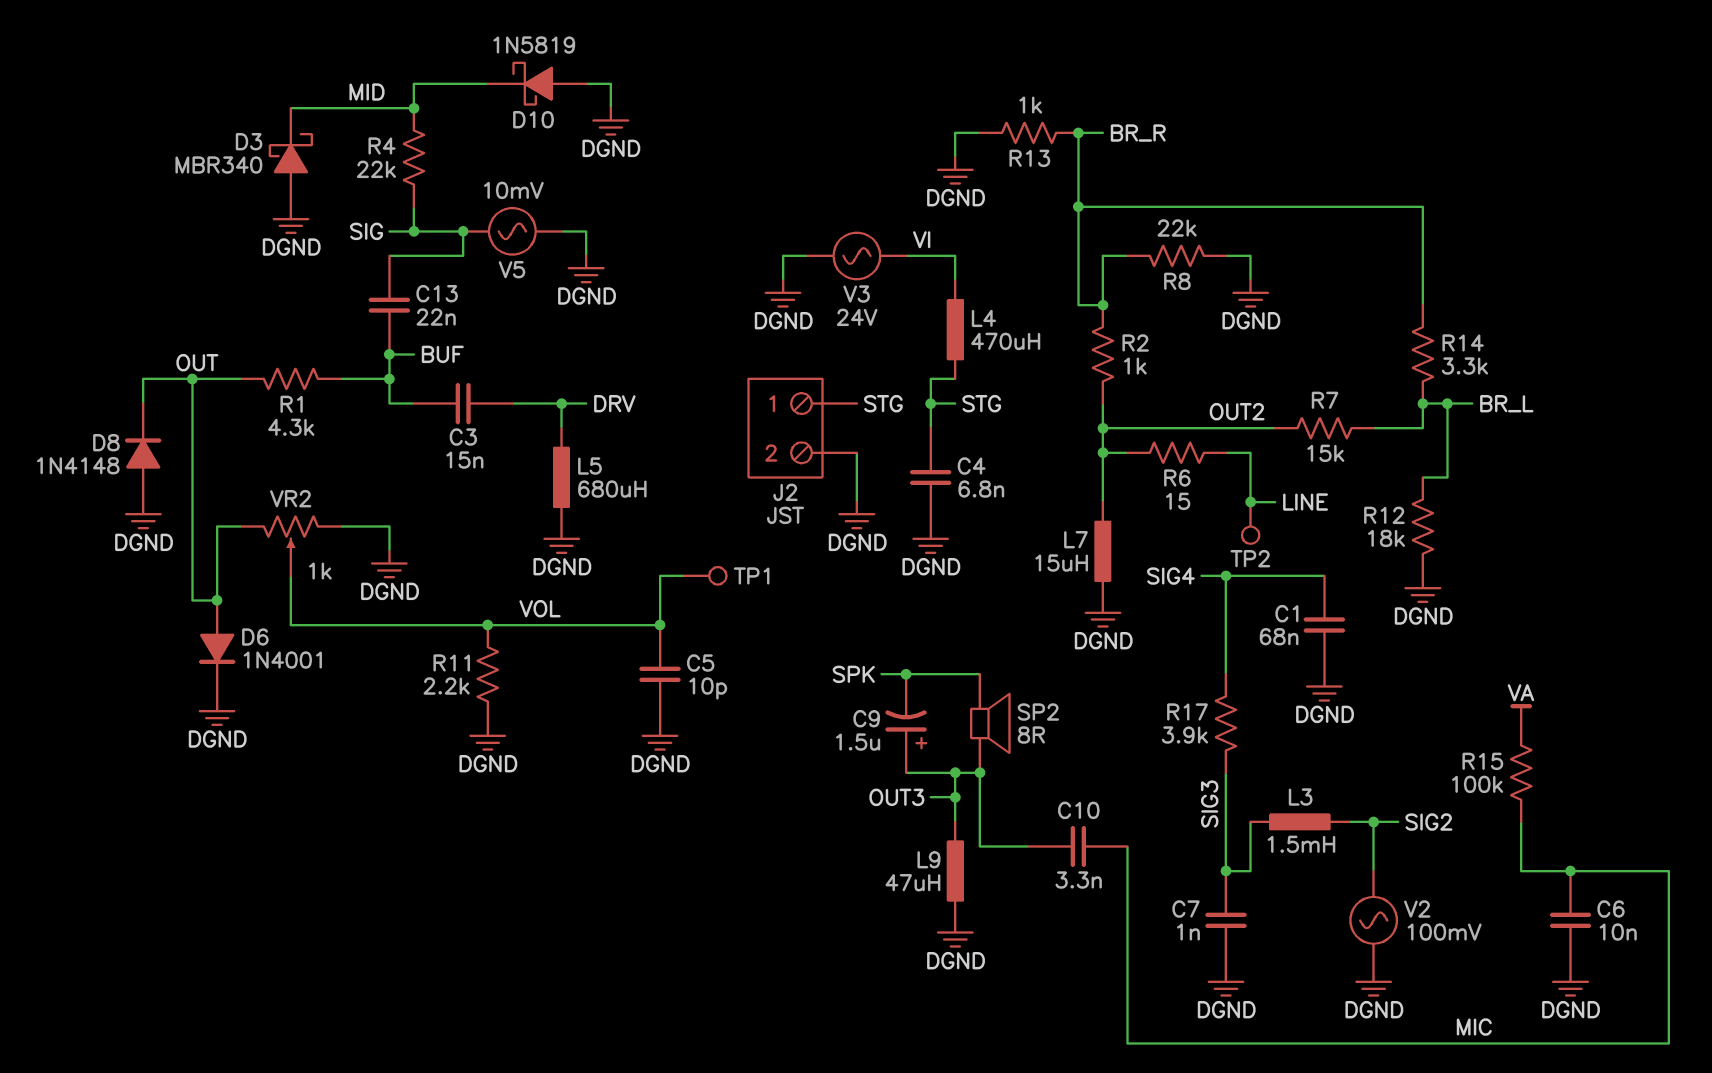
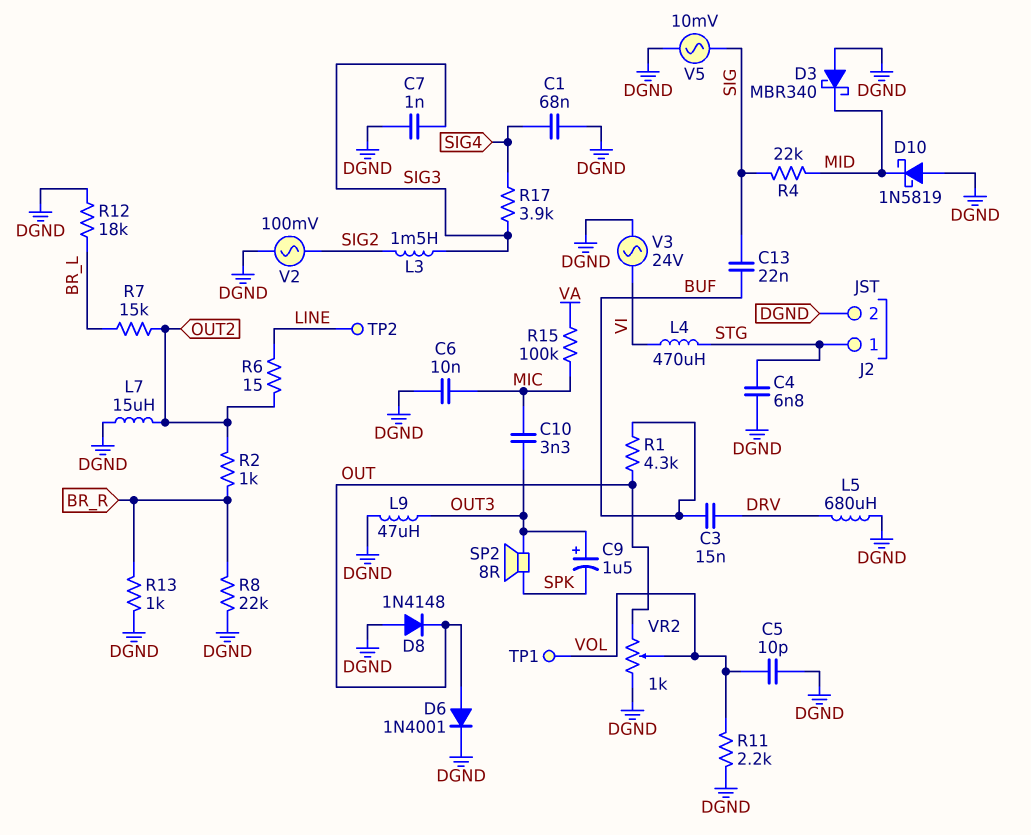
R14: 3.3k (BR_L, BR_R) -> none

